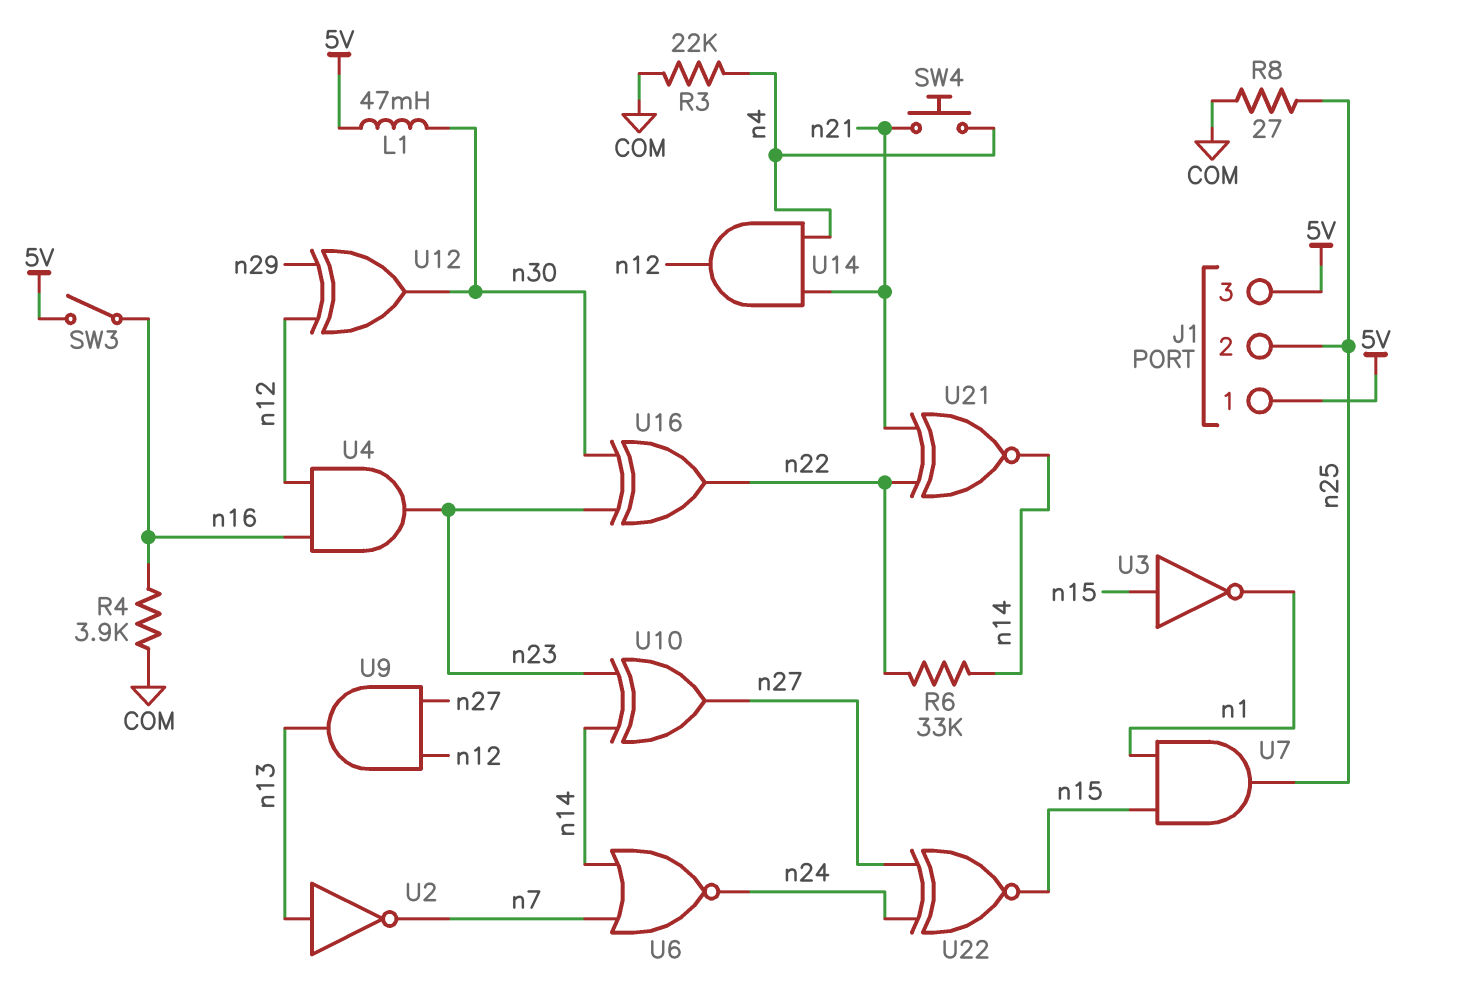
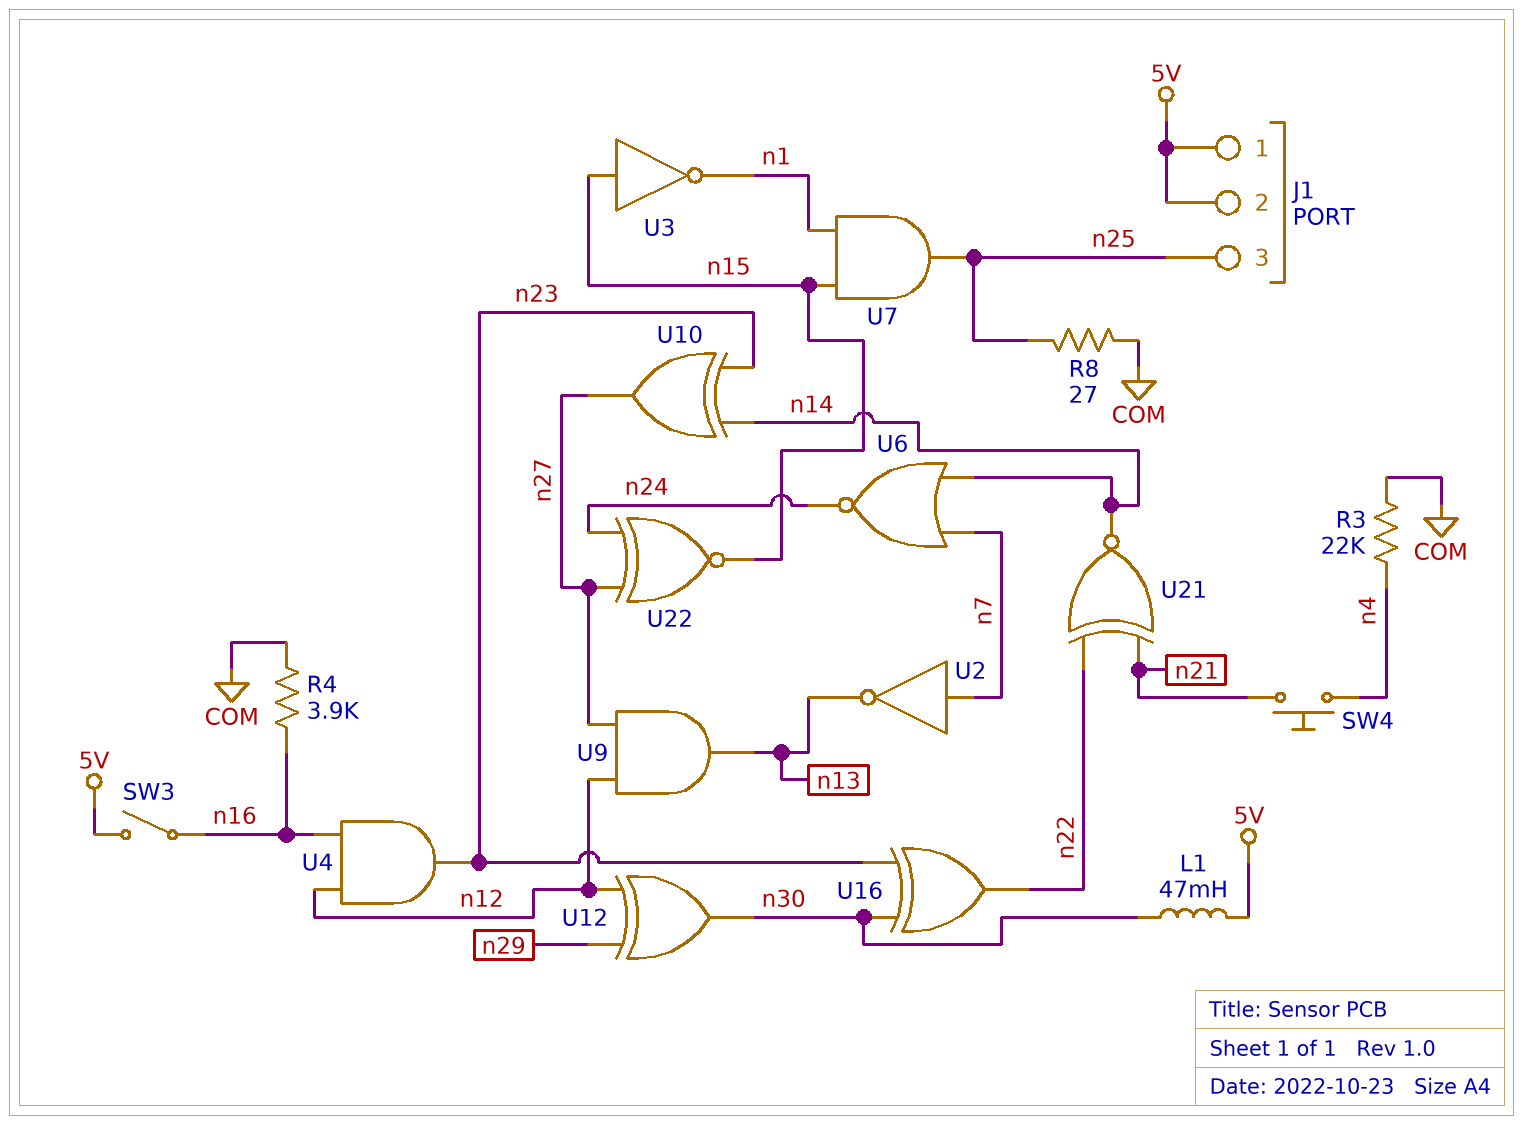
J1 pin 2: n25 -> 5V
J1 pin 3: 5V -> n25
R6: 33k (n14, n22) -> none
U2: NOT (in n13, out n7) -> NOT (in n7, out n13)
U14: AND (in n4, in n21, out n12) -> none

